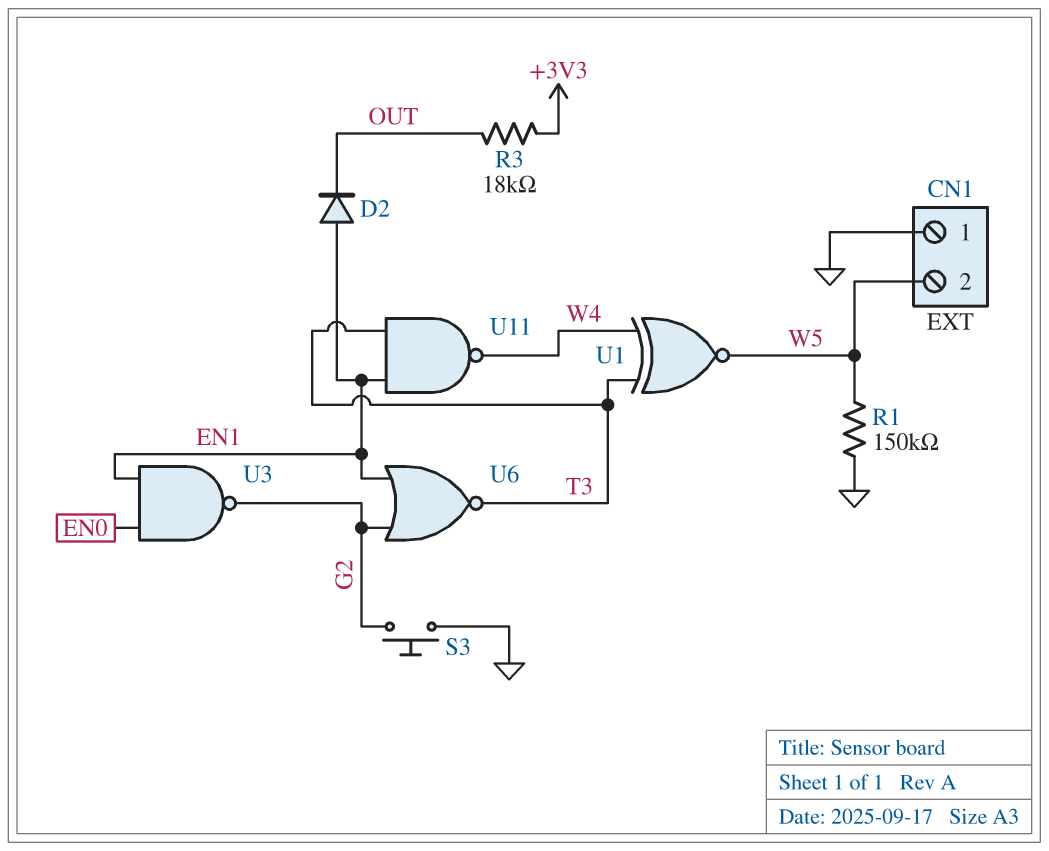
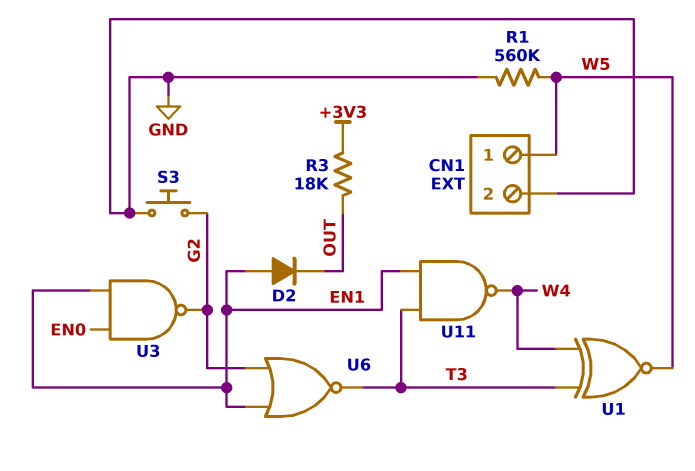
CN1 pin 1: GND -> W5
CN1 pin 2: W5 -> GND
R1: 150k (GND, W5) -> 560k (GND, W5)

